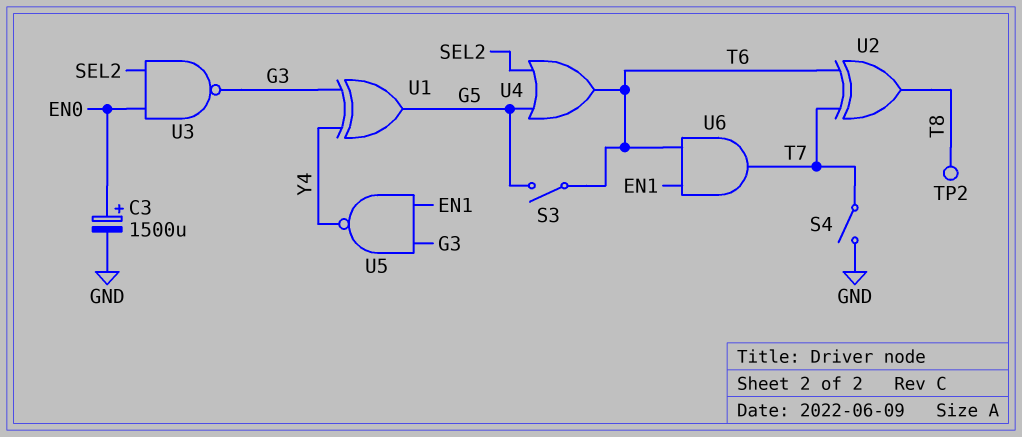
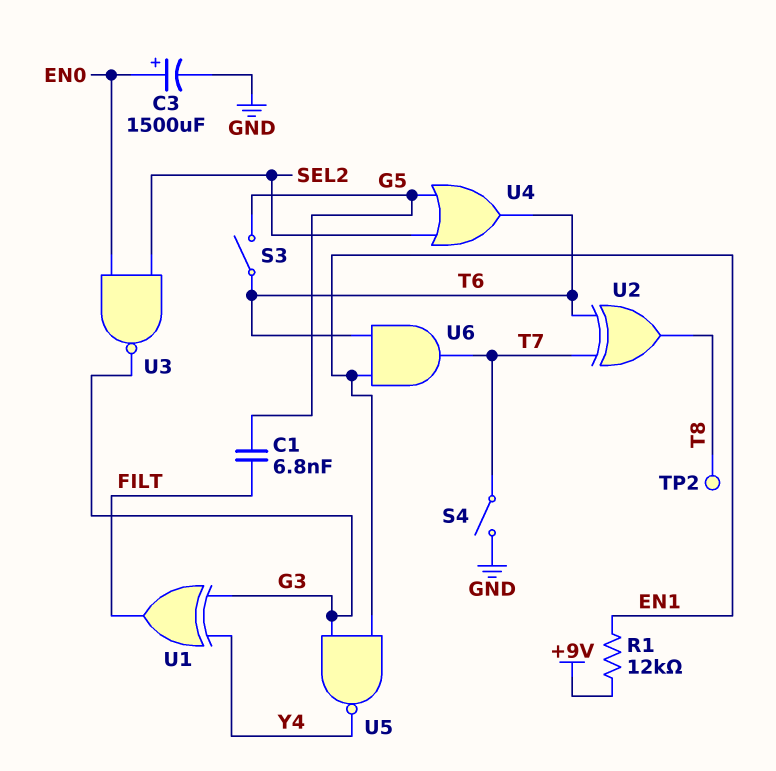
C1: none -> 6.8nF (FILT, G5)
R1: none -> 12k (+9V, EN1)
U1: XOR (in G3, in Y4, out G5) -> XOR (in G3, in Y4, out FILT)

